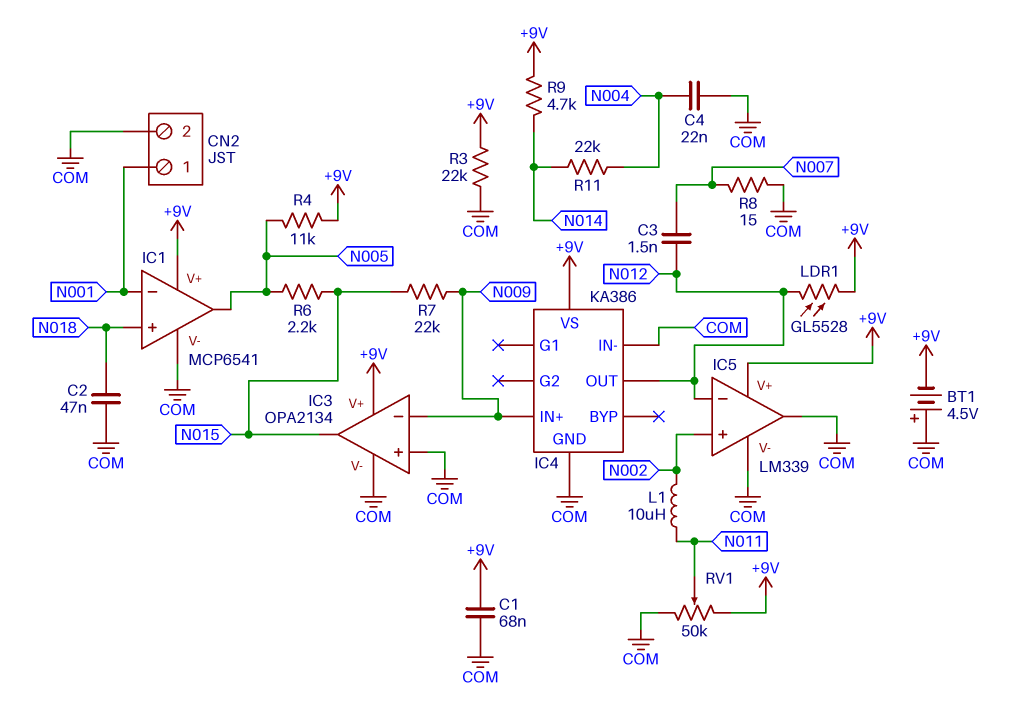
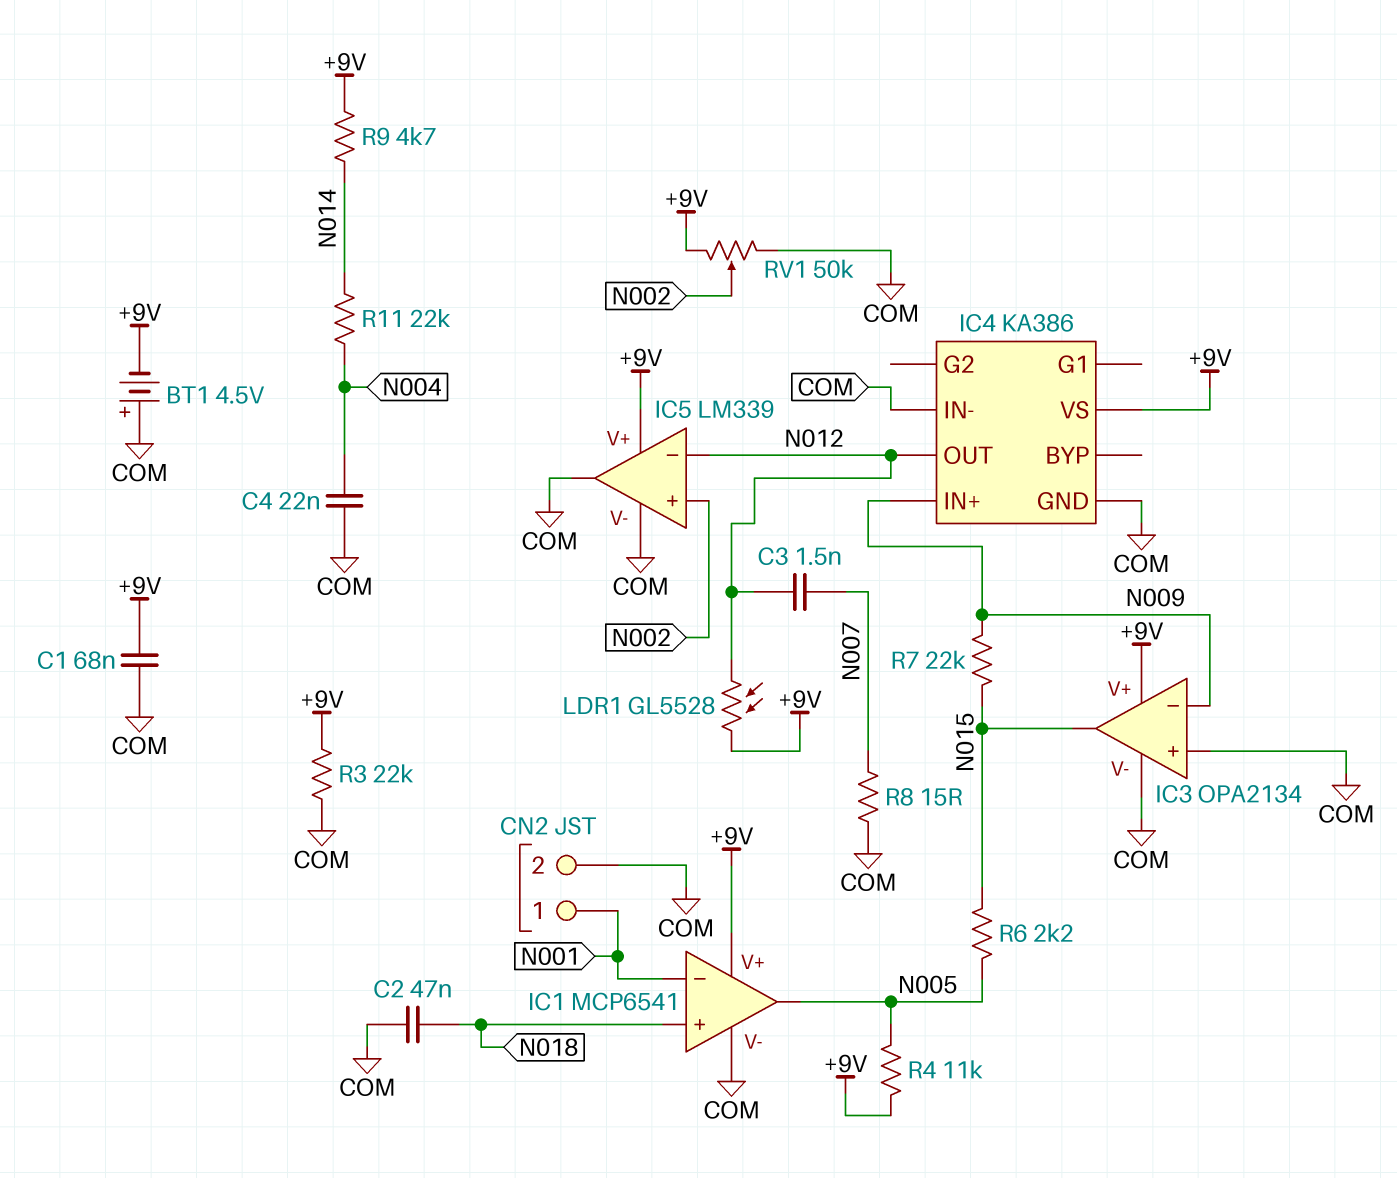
L1: 10uH (N002, N011) -> none
RV1: 50k (+9V, COM, wiper N011) -> 50k (+9V, COM, wiper N002)

